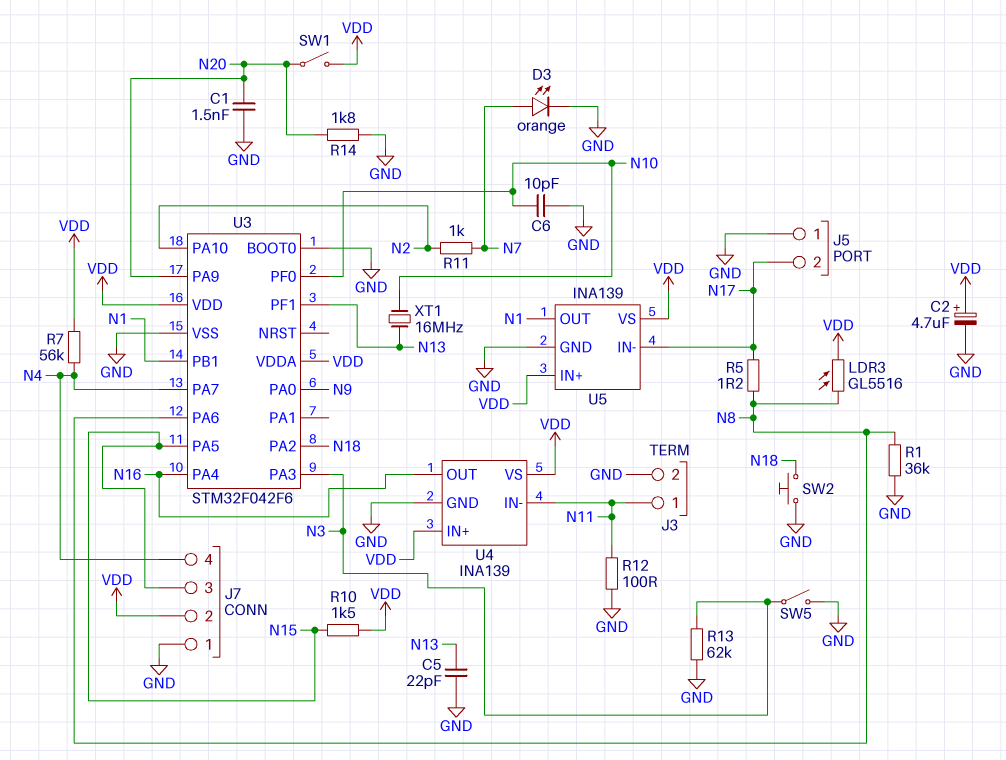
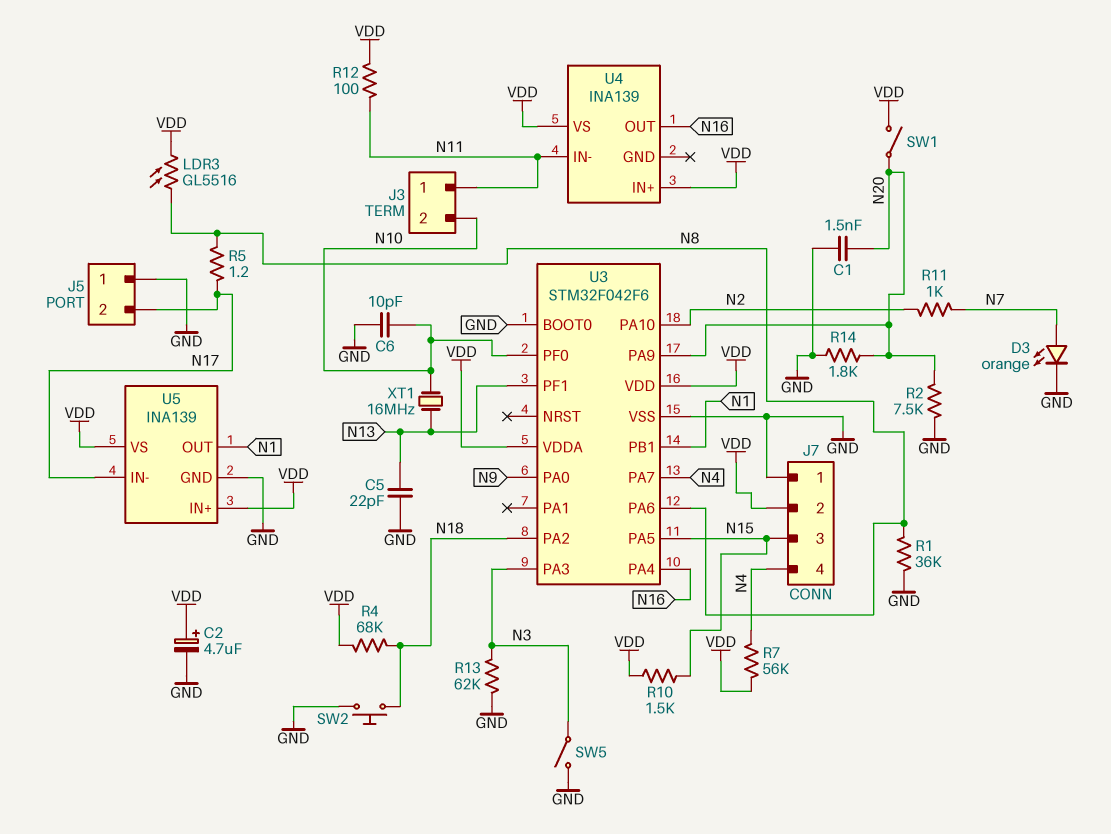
J3 pin 2: GND -> N10
R2: none -> 7.5k (GND, N20)
R4: none -> 68k (N18, VDD)
R12: 100 (GND, N11) -> 100 (N11, VDD)
U4 pin GND: GND -> none

